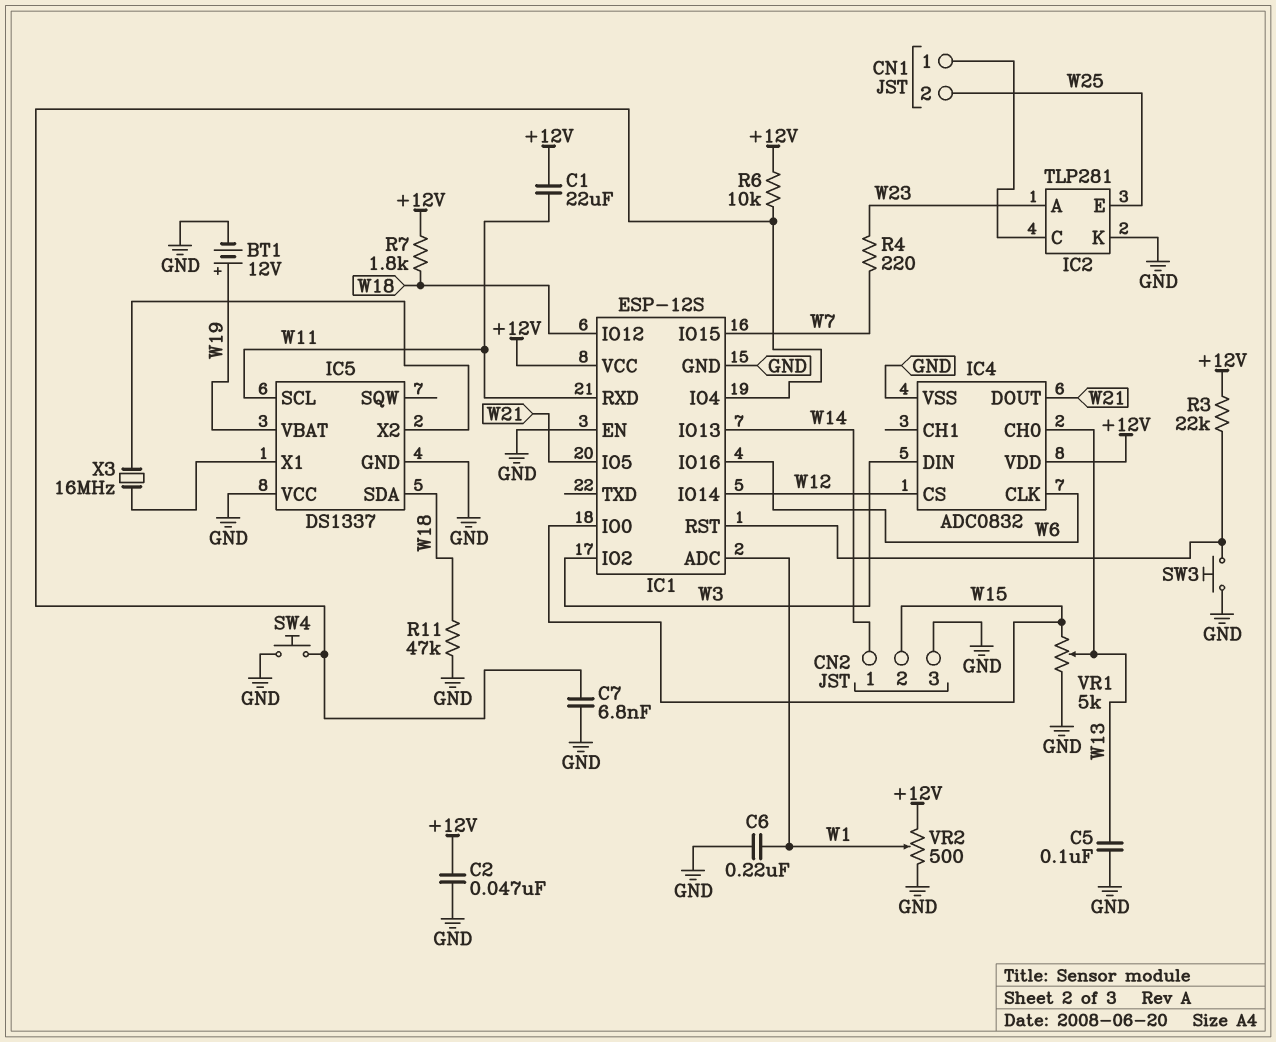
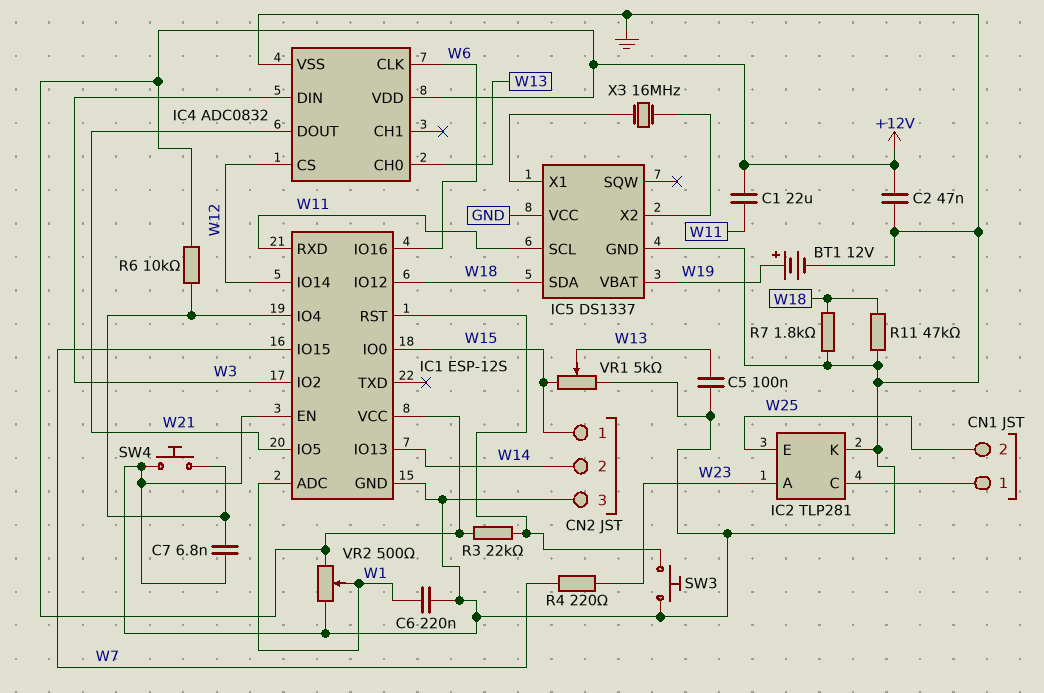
CN2 pin 1: W14 -> W15
CN2 pin 2: W15 -> W14
R7: 1.8k (+12V, W18) -> 1.8k (GND, W18)

